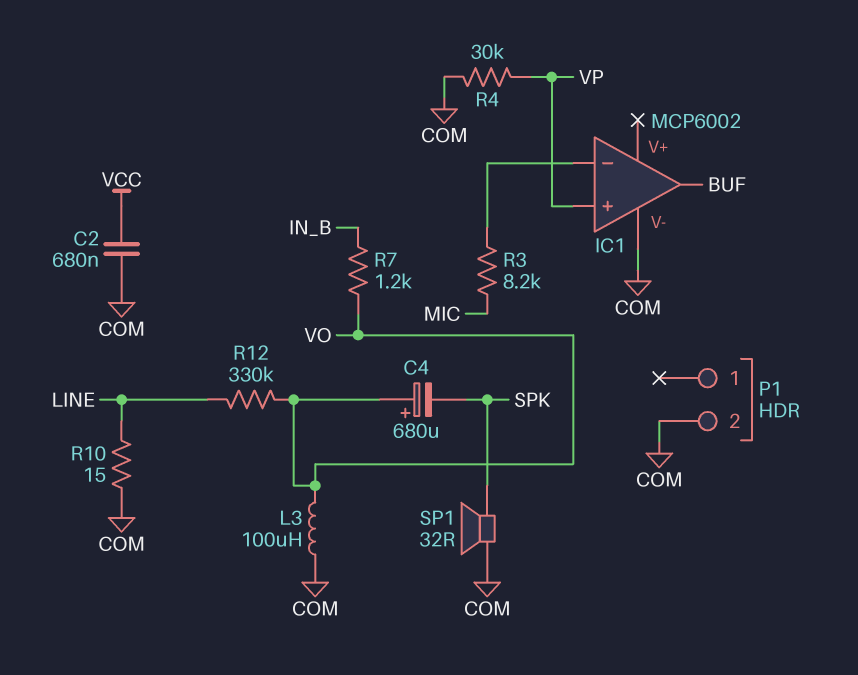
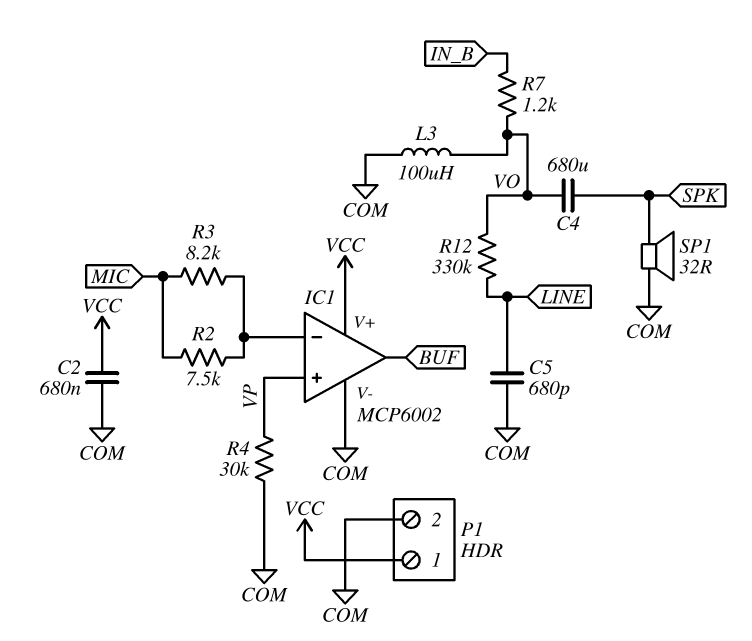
C4: 680uF (plus VO, minus SPK) -> 680uF (SPK, VO)
C5: none -> 680pF (COM, LINE)
IC1 pin V+: none -> VCC
P1 pin 1: none -> VCC
R2: none -> 7.5k (IC1/in-, MIC)
R10: 15 (COM, LINE) -> none

